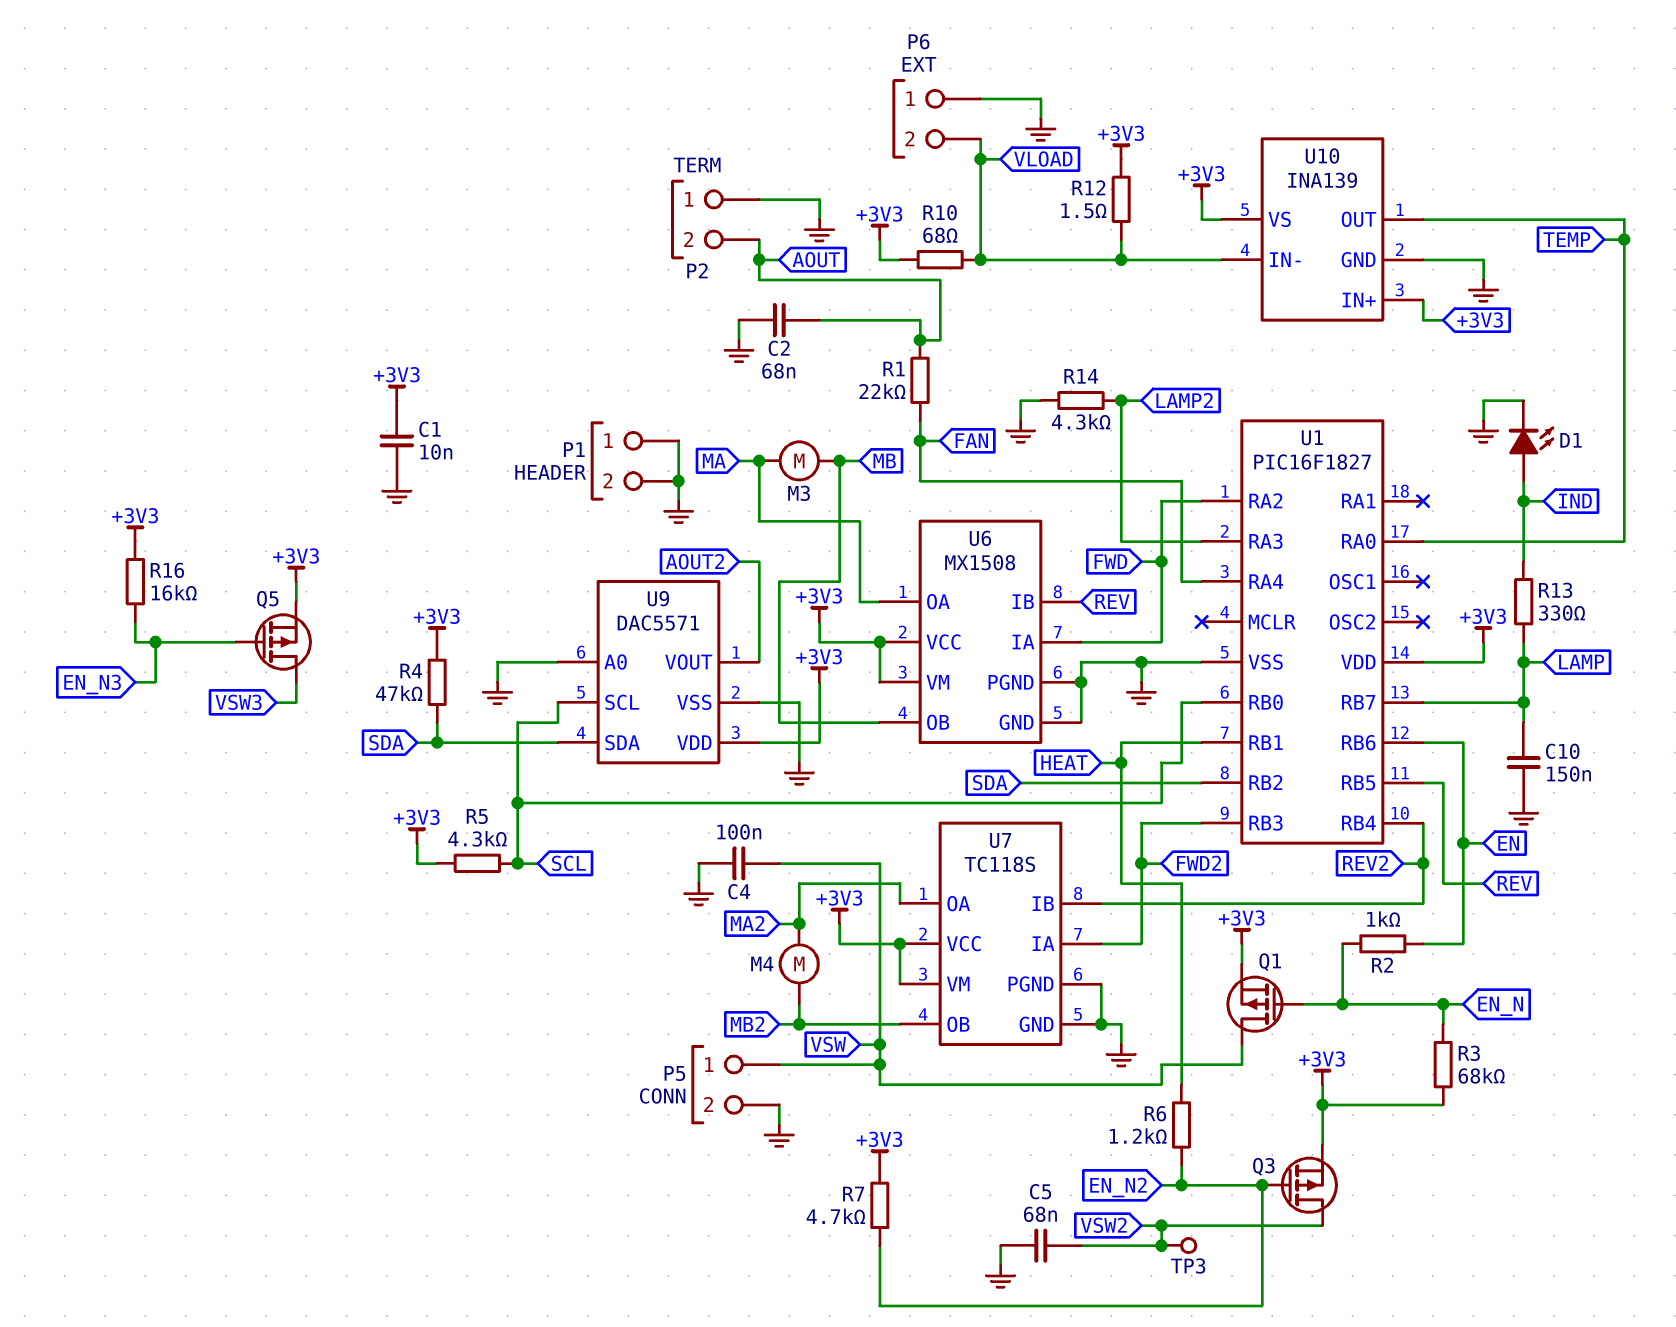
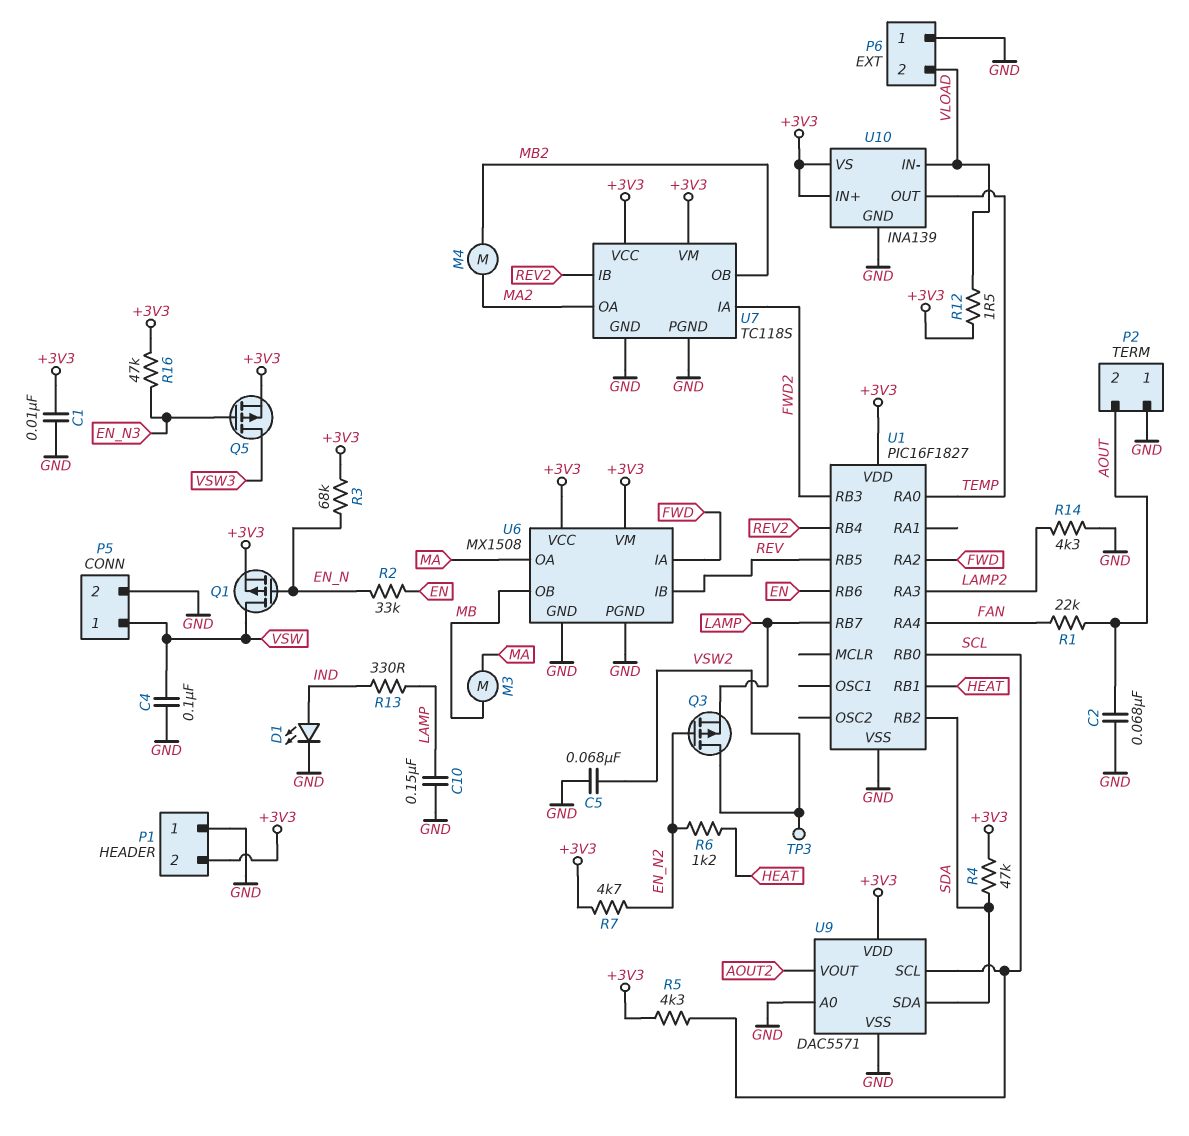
P1 pin 2: GND -> +3V3
Q3: PMOS (G EN_N2, D VSW2, S +3V3) -> PMOS (G EN_N2, D VSW2, S LAMP)
R2: 1k (EN, EN_N) -> 33k (EN, EN_N)
R10: 68 (+3V3, VLOAD) -> none
R16: 16k (+3V3, EN_N3) -> 47k (+3V3, EN_N3)

